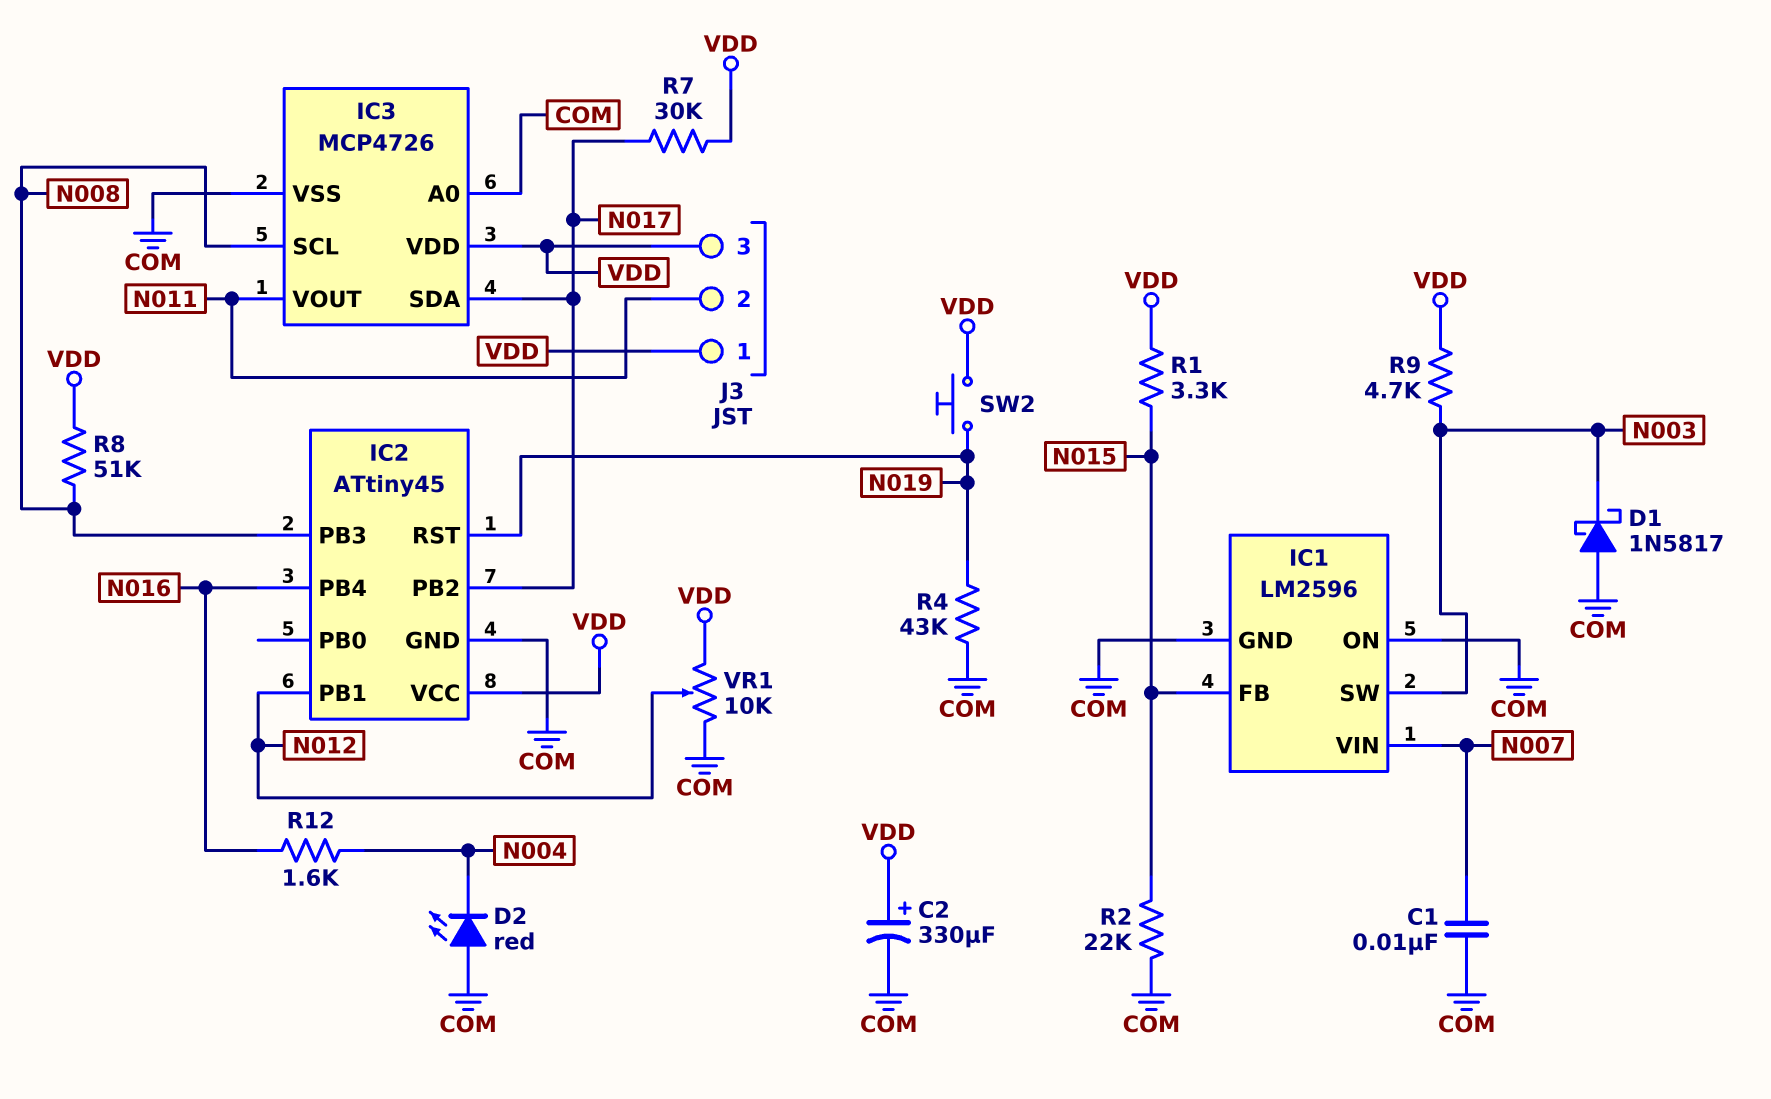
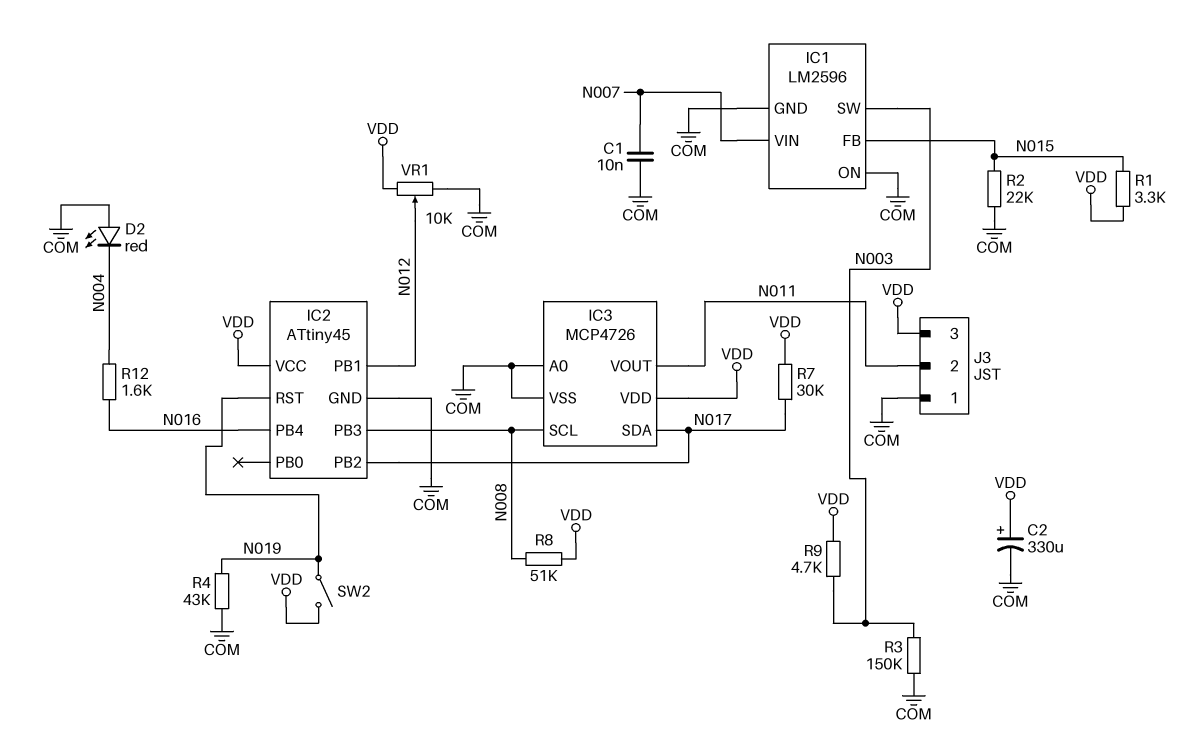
D1: schottky 1N5817 (A COM, K N003) -> none
J3 pin 1: VDD -> COM
R3: none -> 150k (COM, N003)
SW2: button (N019, VDD) -> switch (N019, VDD)

